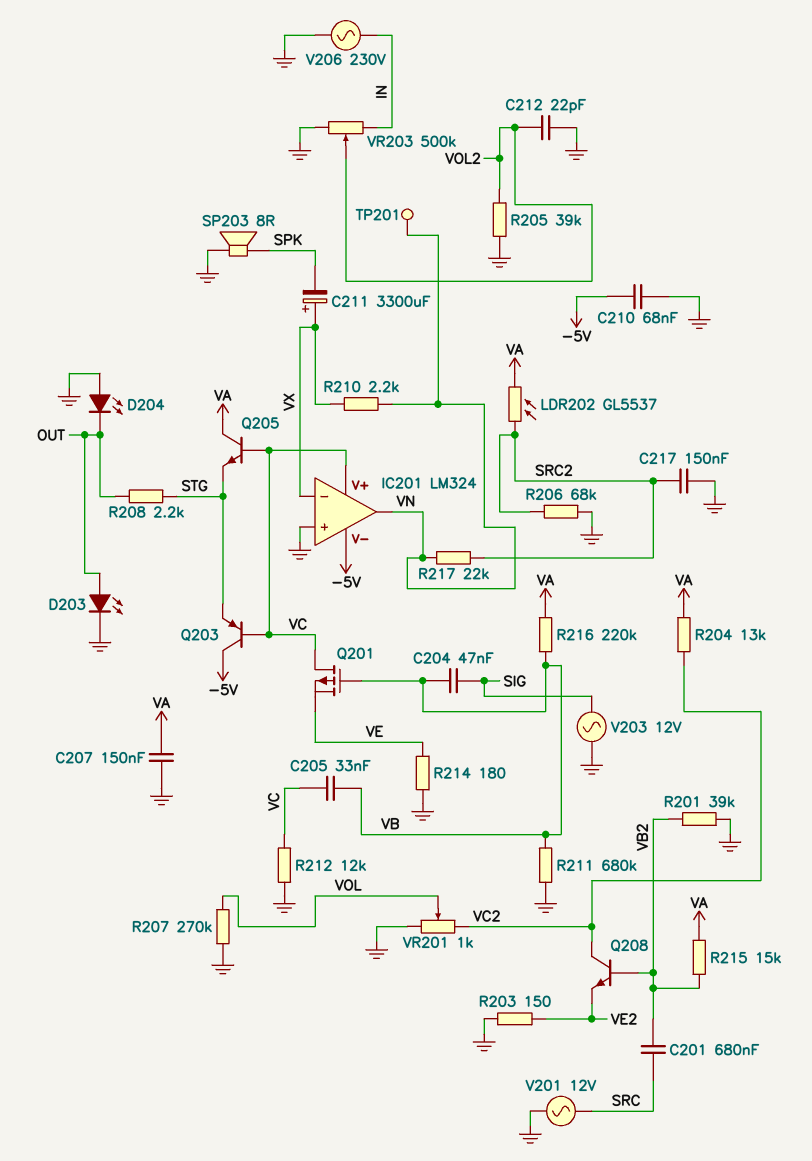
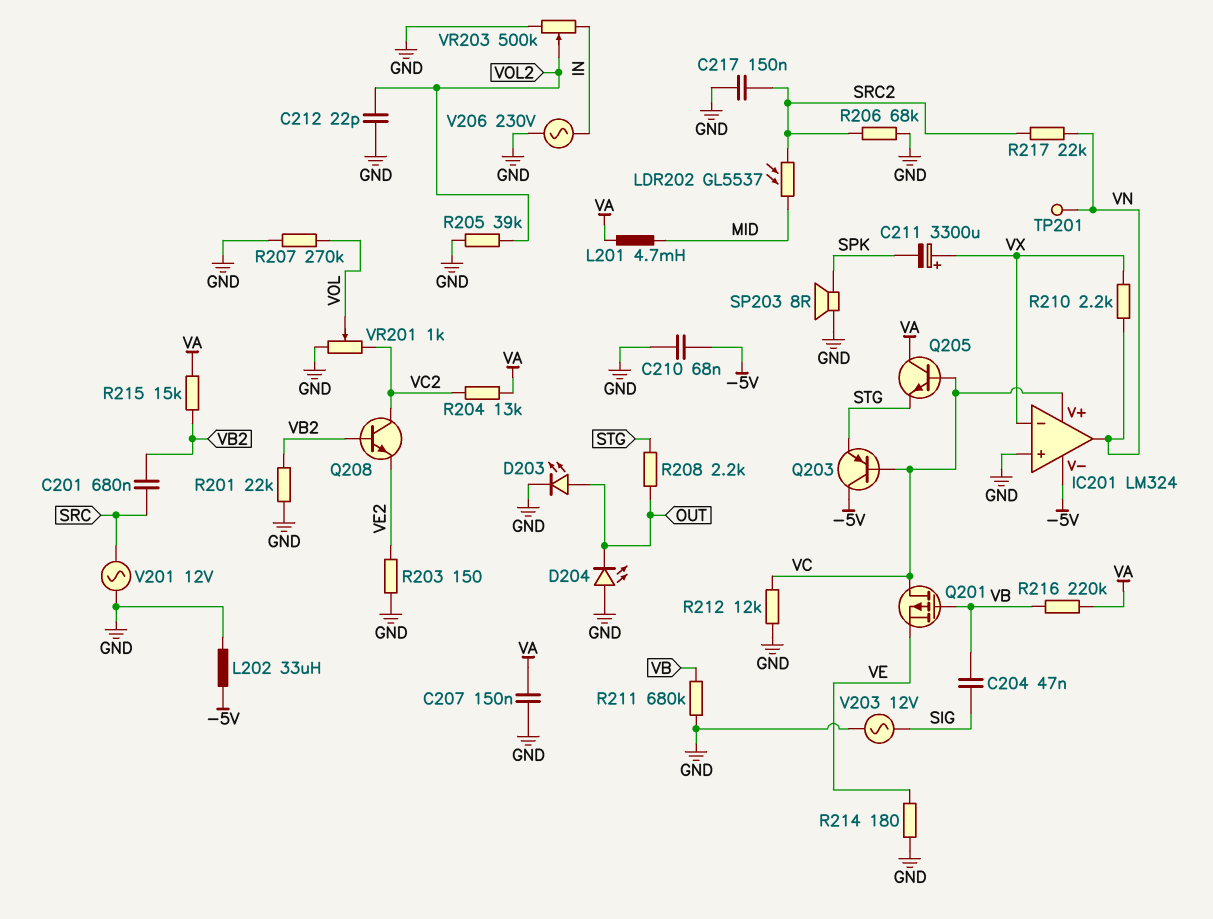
C205: 33nF (VB, VC) -> none
L201: none -> 4.7mH (MID, VA)
L202: none -> 33uH (-5V, GND)
LDR202: GL5537 (SRC2, VA) -> GL5537 (MID, SRC2)
R201: 39k (GND, VB2) -> 22k (GND, VB2)

